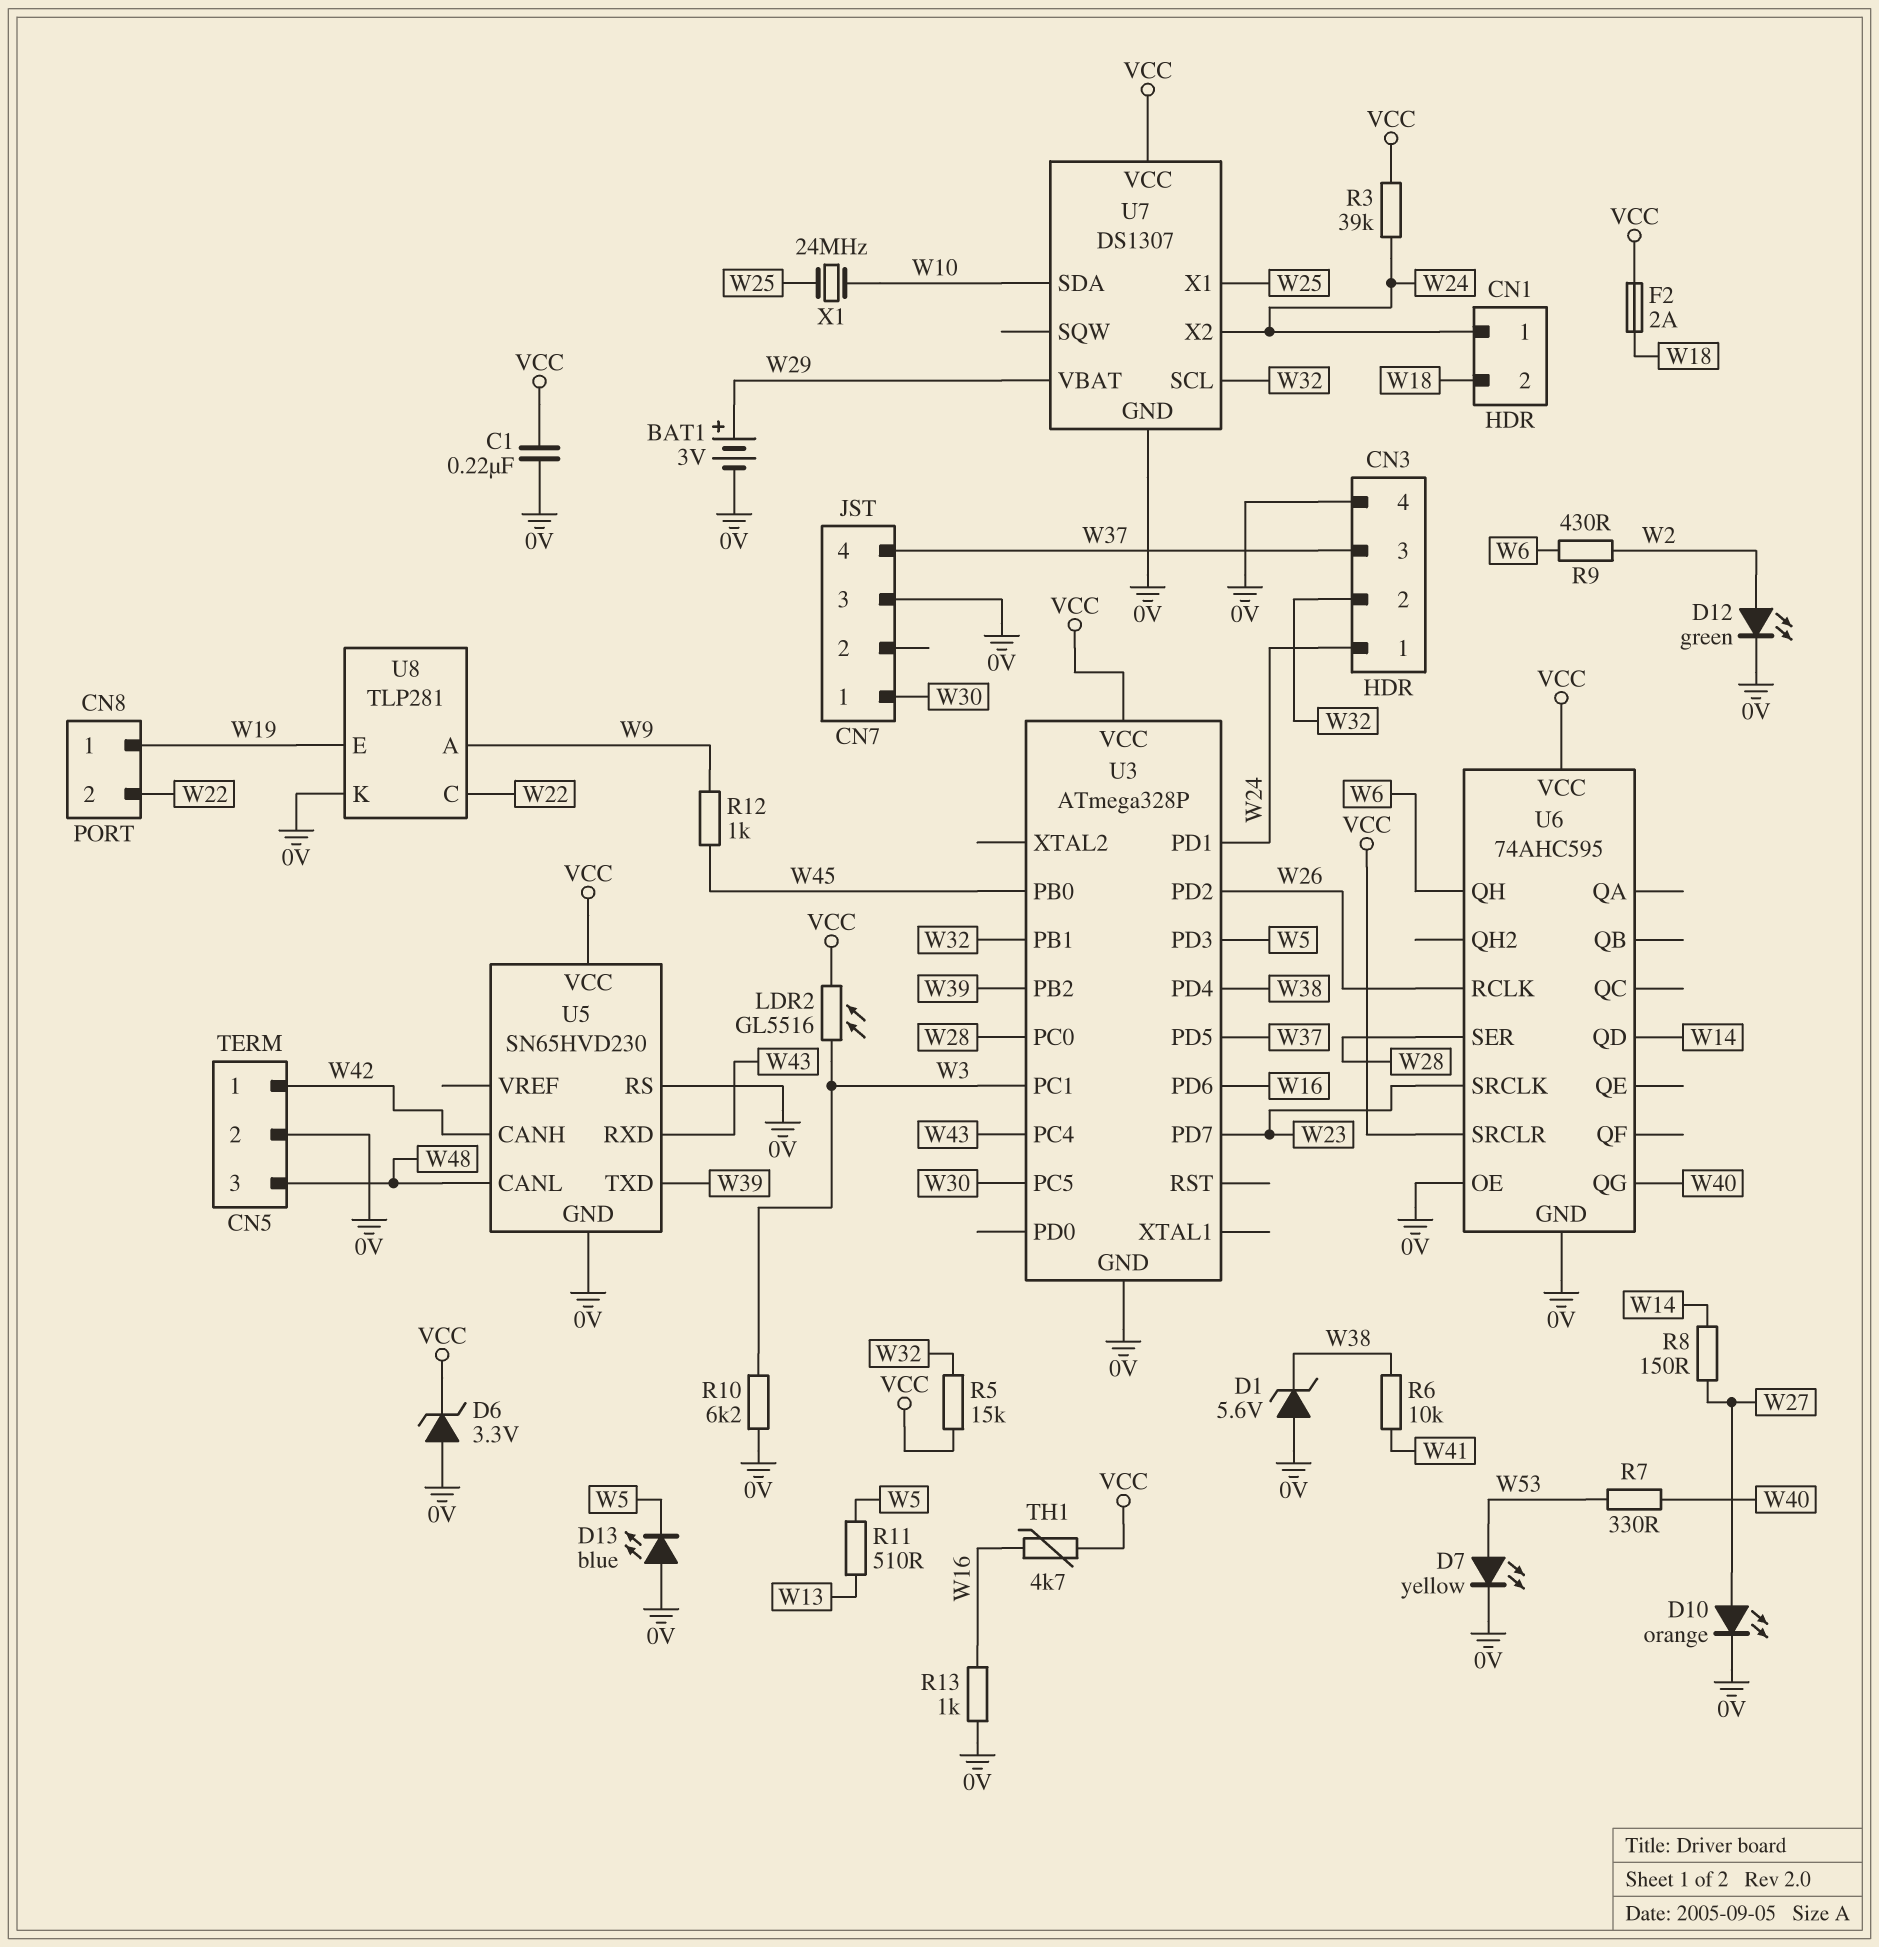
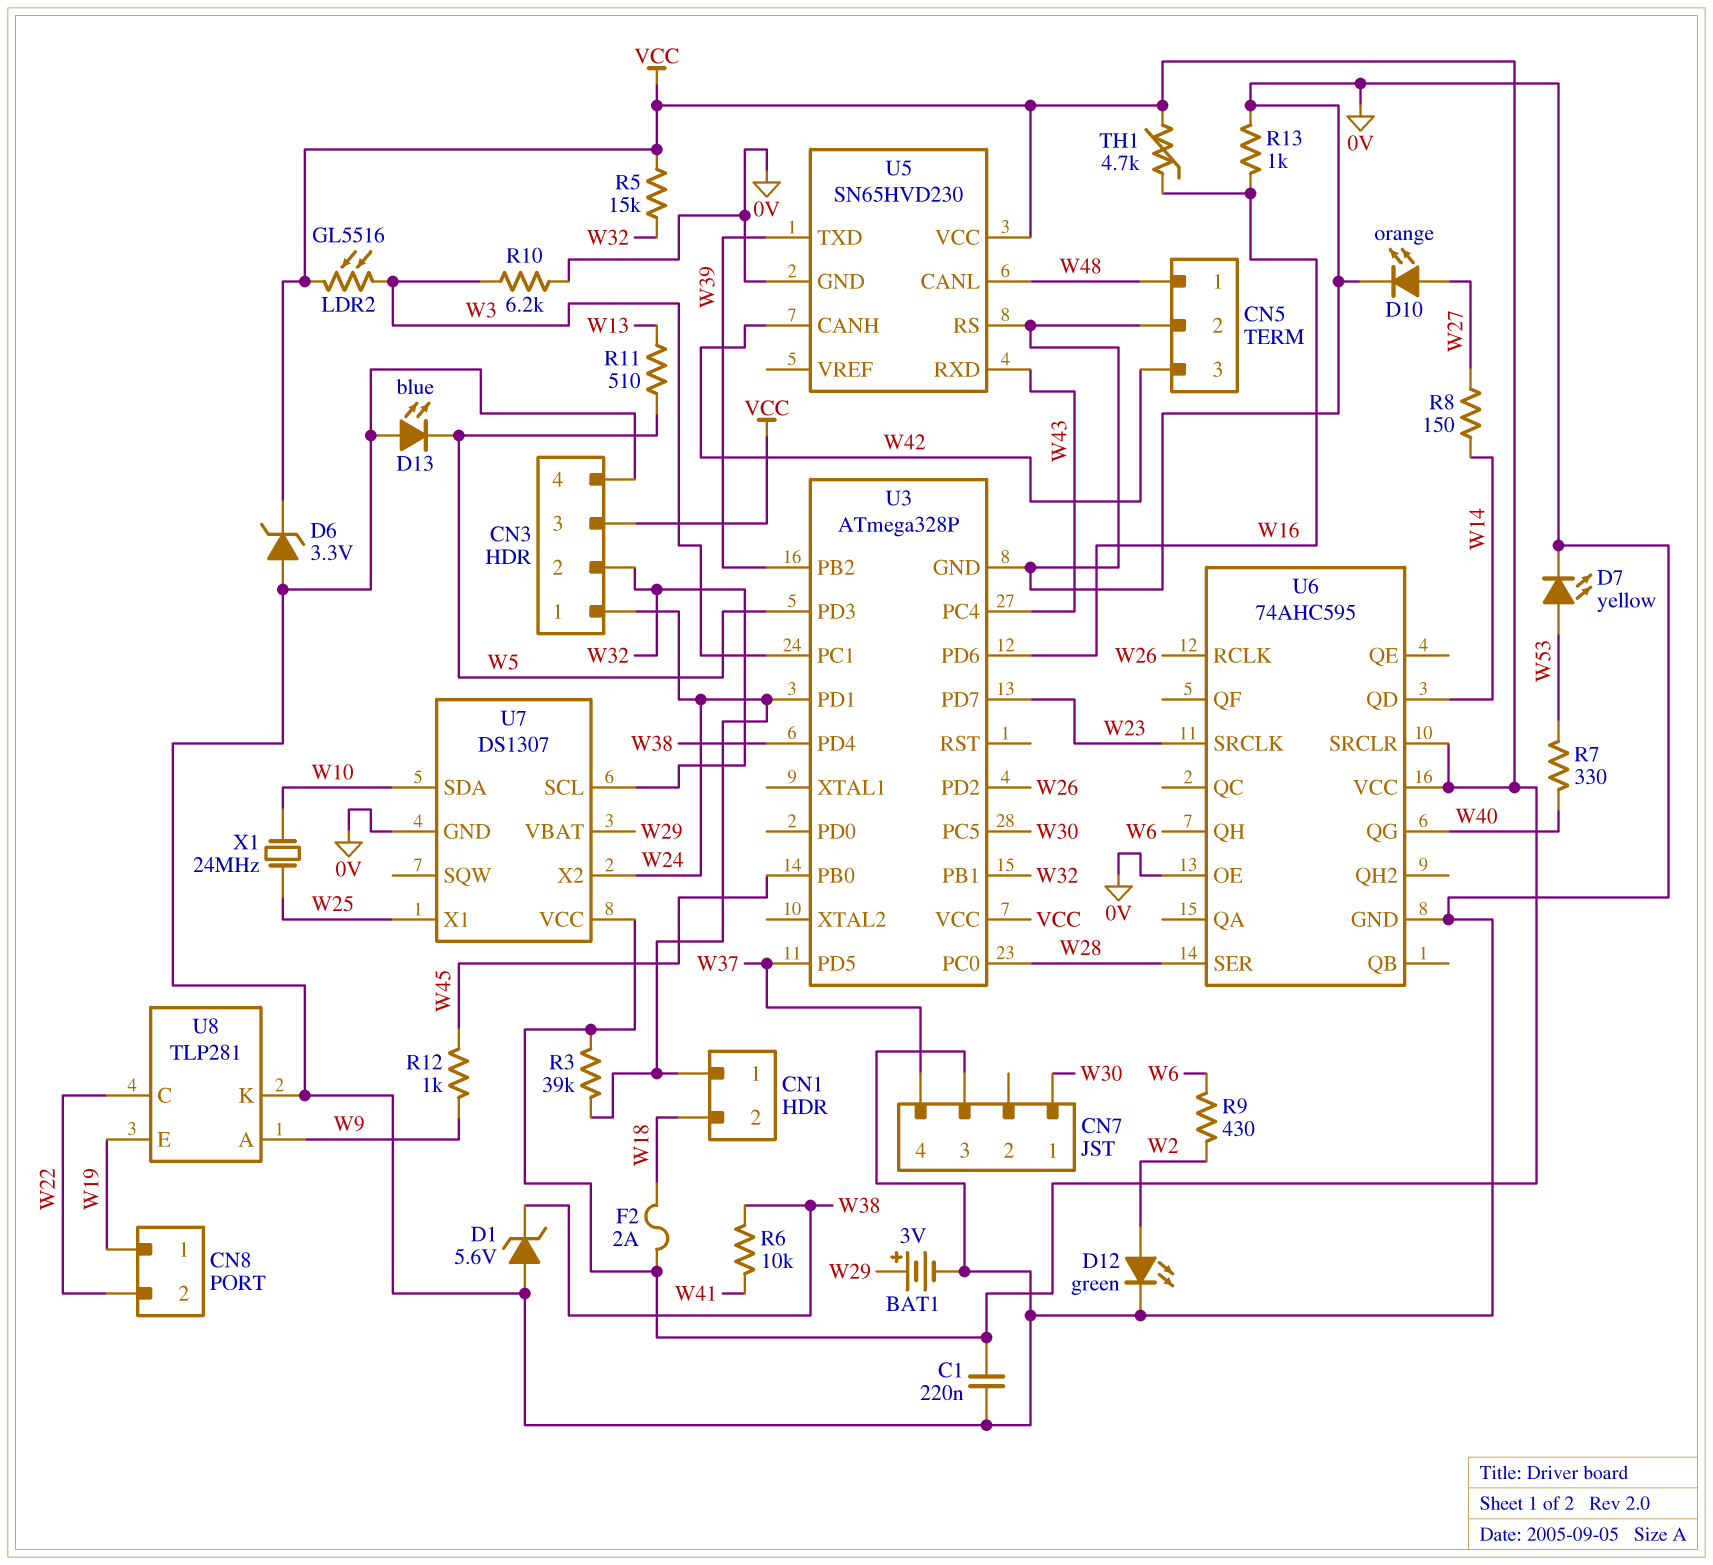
CN3 pin 3: W37 -> VCC
CN5 pin 1: W42 -> W48
CN5 pin 3: W48 -> W42

